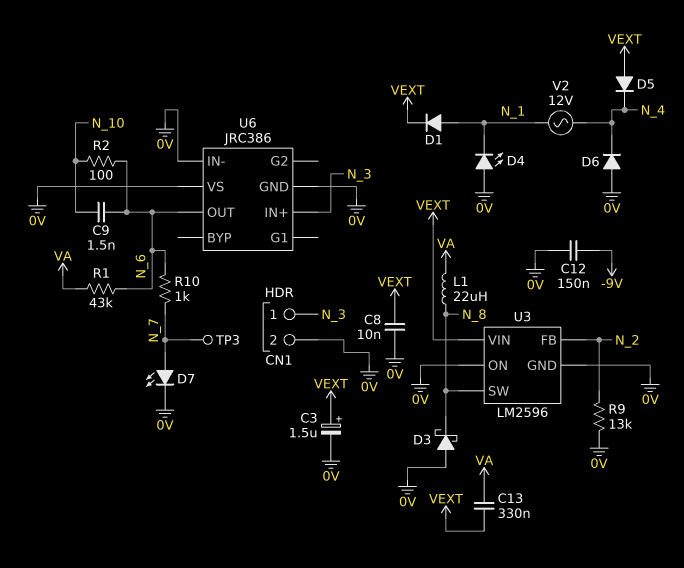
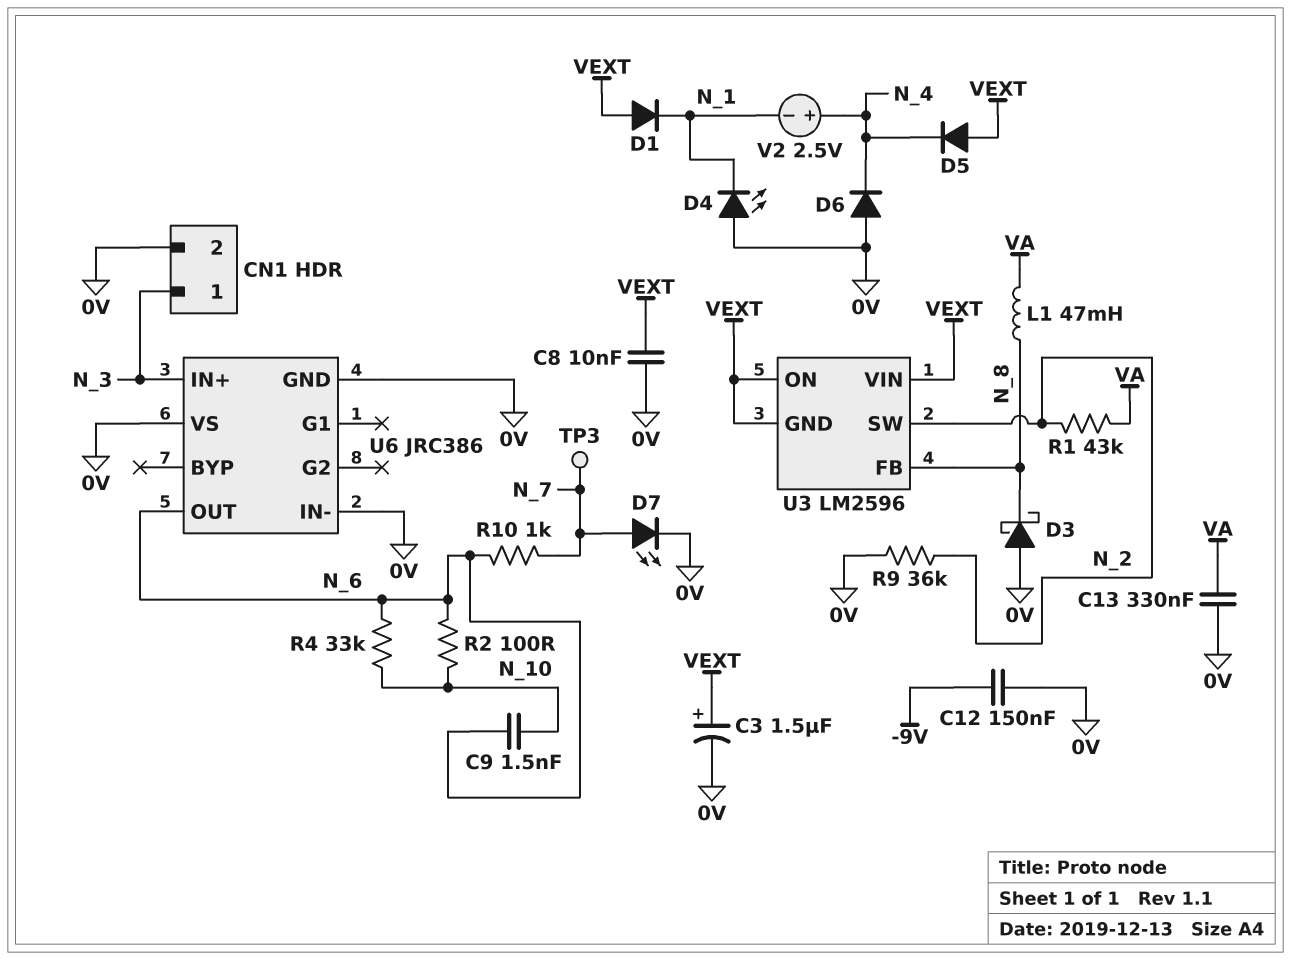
C13: 330nF (VA, VEXT) -> 330nF (0V, VA)
D1: diode (A N_1, K VEXT) -> diode (A VEXT, K N_1)
L1: 22uH (N_8, VA) -> 47mH (N_8, VA)
R1: 43k (N_6, VA) -> 43k (N_2, VA)
R4: none -> 33k (N_6, N_10)
R9: 13k (0V, N_2) -> 36k (0V, N_2)
U3 pin FB: N_2 -> N_8
U3 pin GND: 0V -> VEXT
U3 pin ON: 0V -> VEXT
U3 pin SW: N_8 -> N_2
V2: AC 12V (N_1, N_4) -> 2.5V (plus N_4, minus N_1)

